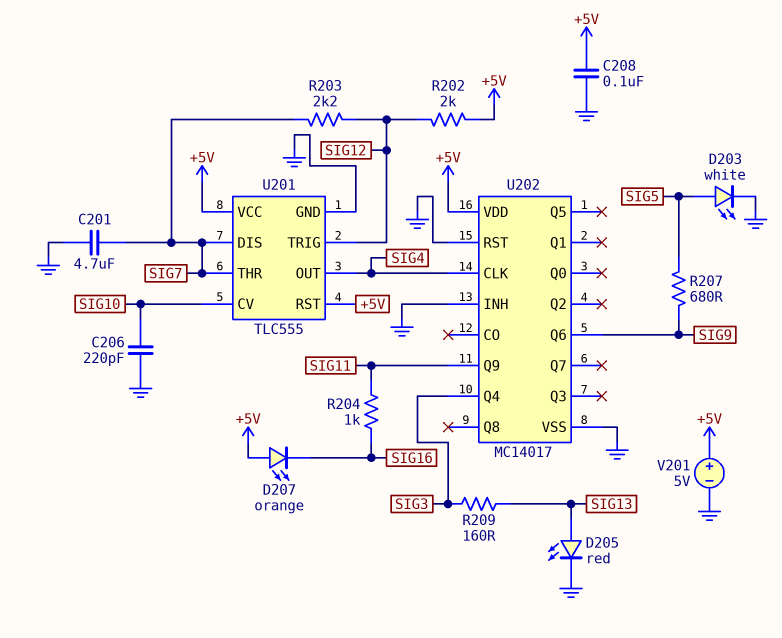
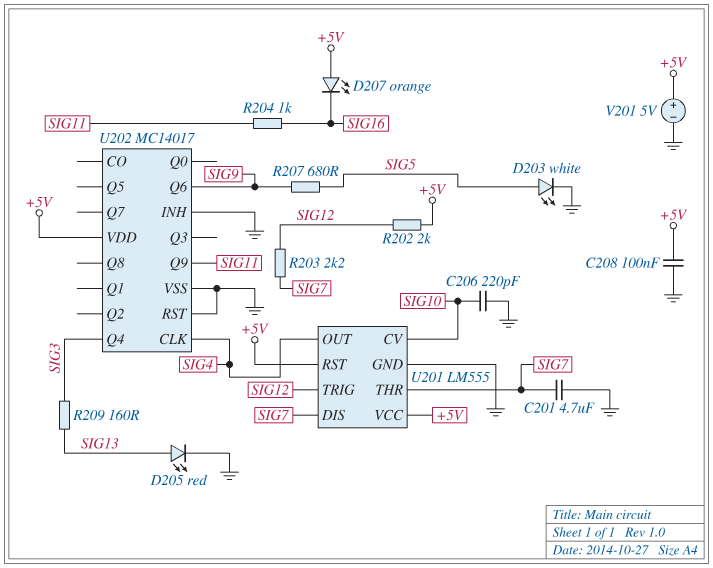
U201: TLC555 -> LM555

